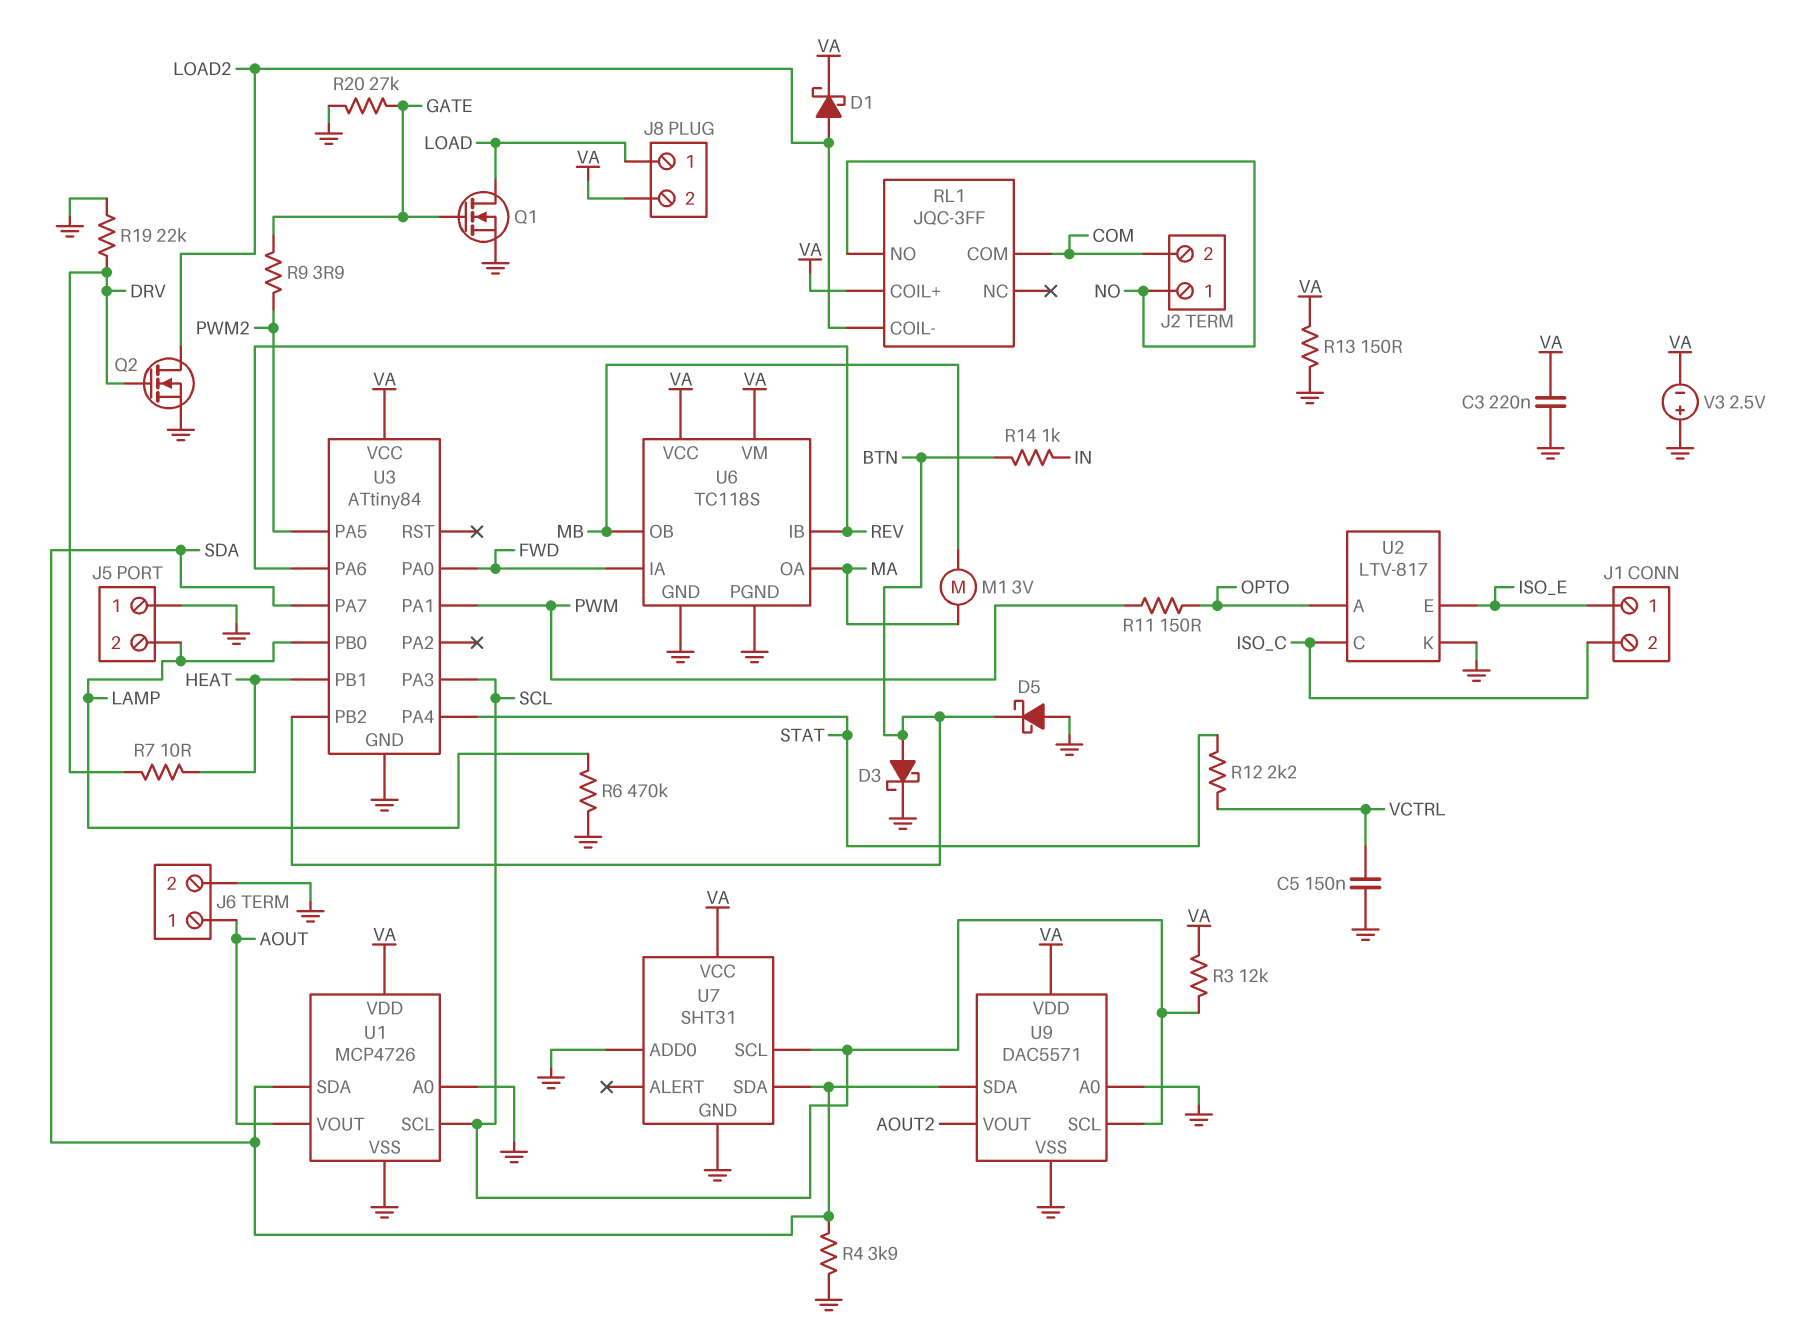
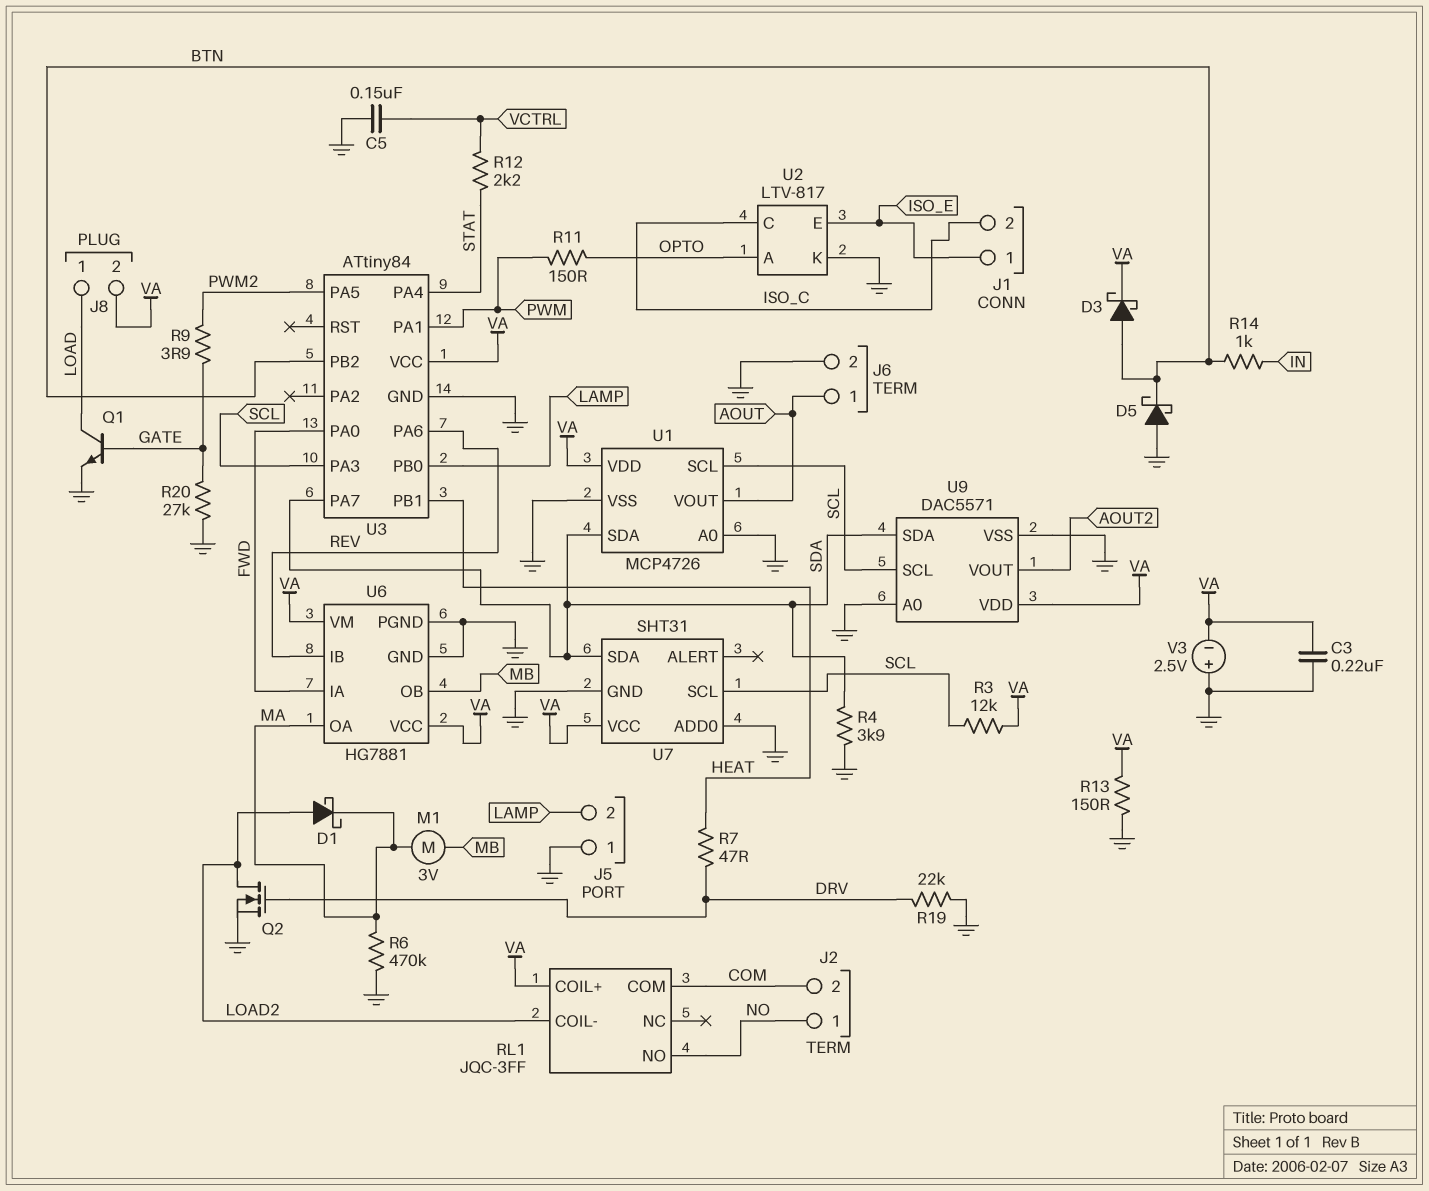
D1: schottky (A LOAD2, K VA) -> schottky (A LOAD2, K MA)
D3: schottky (A BTN, K GND) -> schottky (A BTN, K VA)
Q1: NMOS (G GATE, D LOAD, S GND) -> NPN (B GATE, C LOAD, E GND)
R6: 470k (GND, LAMP) -> 470k (GND, MA)
R7: 10 (DRV, HEAT) -> 47 (DRV, HEAT)
U6: TC118S -> HG7881

